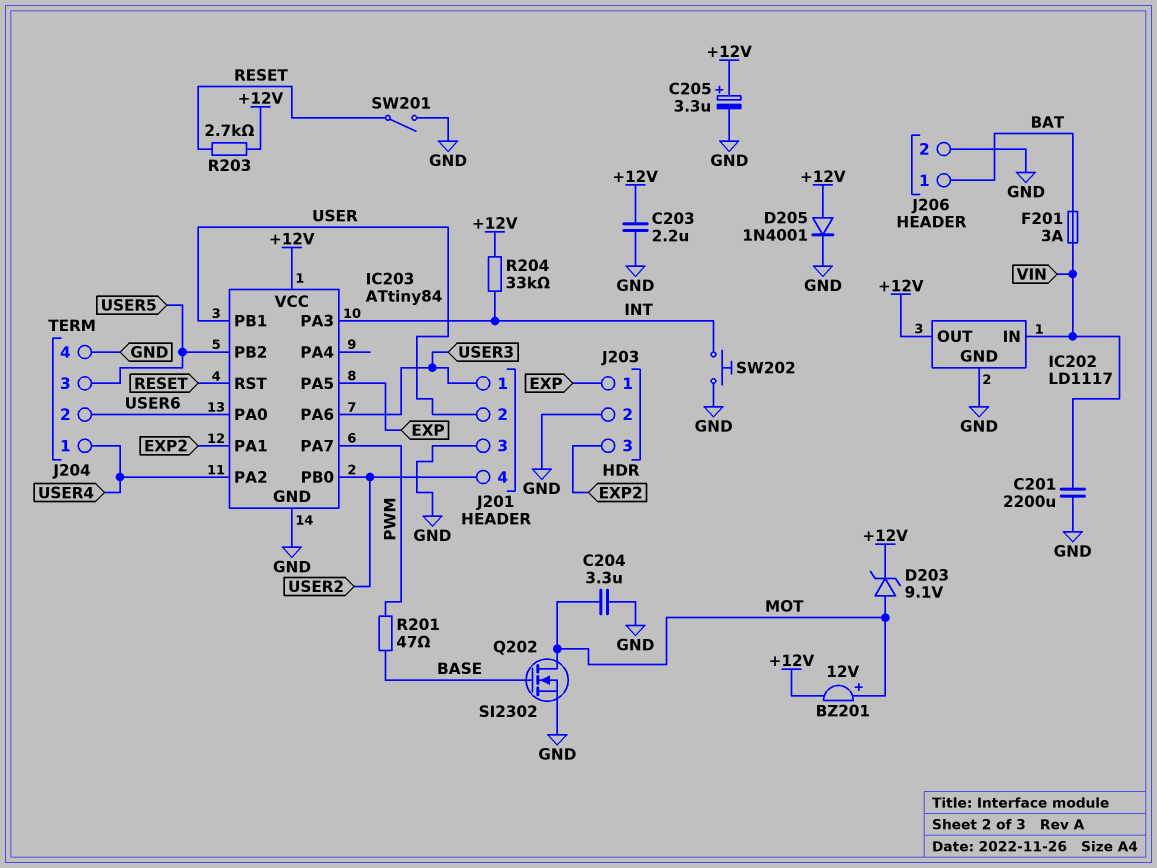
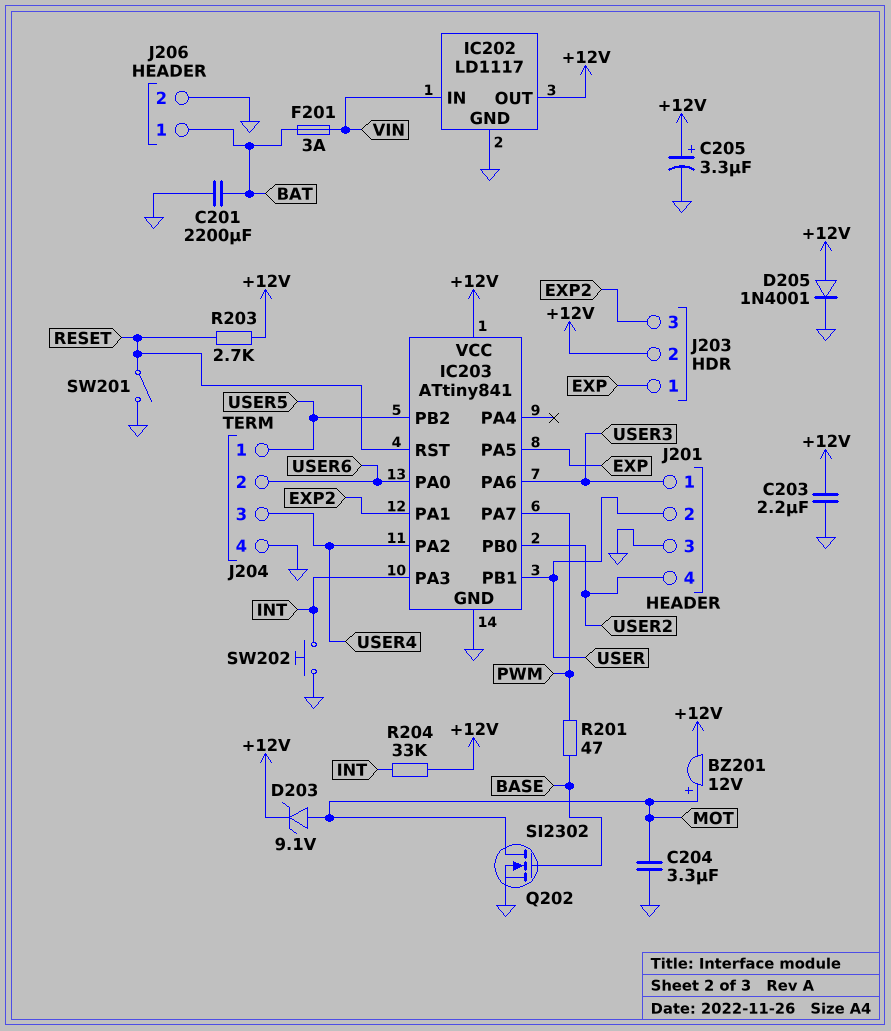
C201: 2200uF (GND, VIN) -> 2200uF (BAT, GND)
IC203: ATtiny84 -> ATtiny841
J203 pin 2: GND -> +12V
J204 pin 1: USER4 -> USER5
J204 pin 3: USER5 -> USER4

